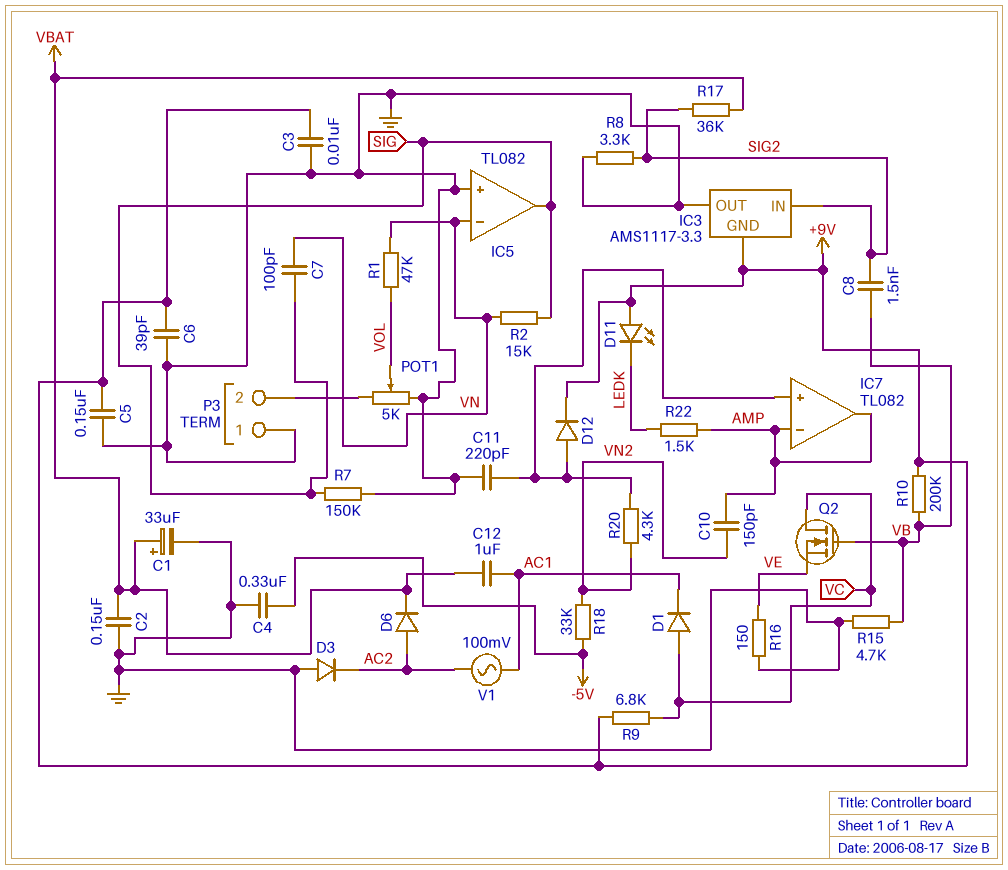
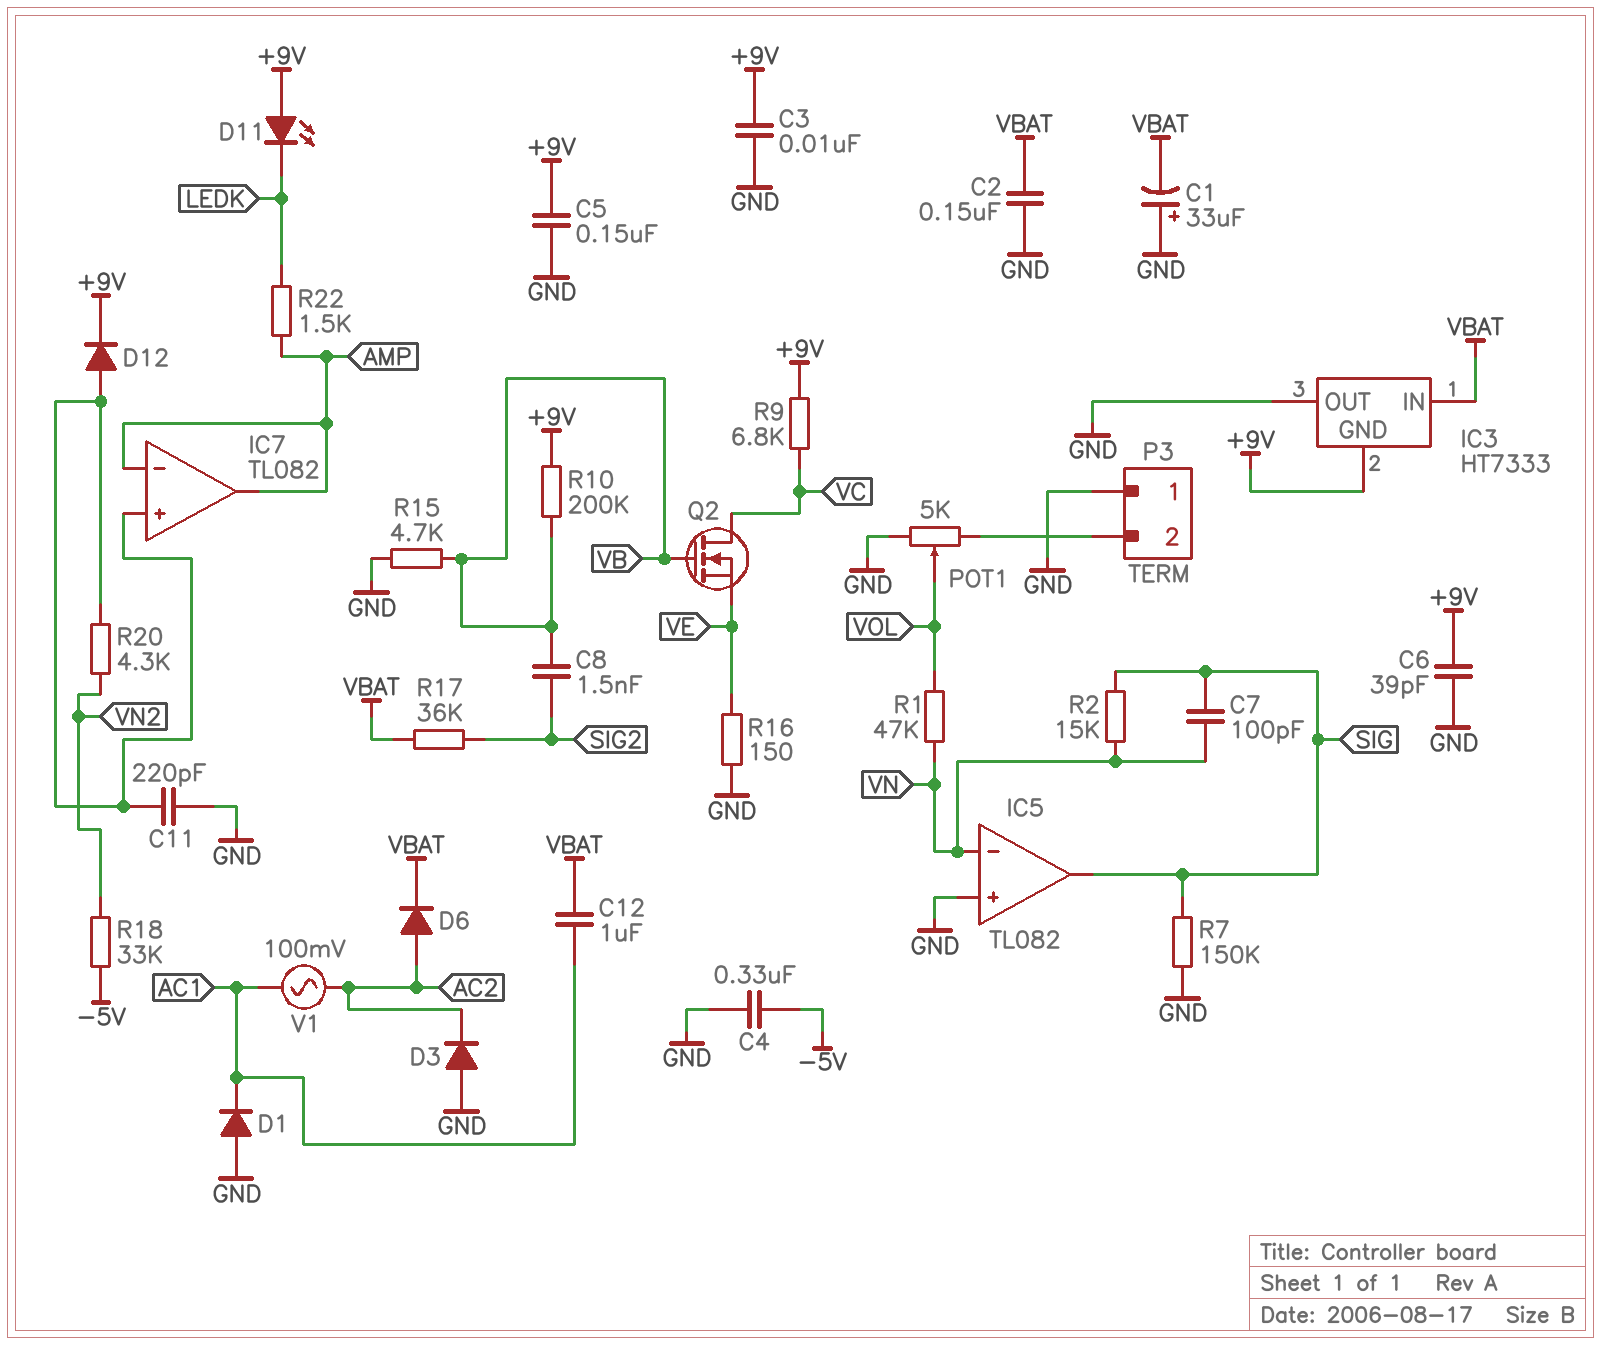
C1: 33uF (plus VBAT, minus GND) -> 33uF (plus GND, minus VBAT)
C10: 150pF (AMP, VN2) -> none
D1: diode (A VC, K AC1) -> diode (A GND, K AC1)
IC3: AMS1117-3.3 -> HT7333
IC3 pin IN: SIG2 -> VBAT
R8: 3.3k (GND, SIG2) -> none

